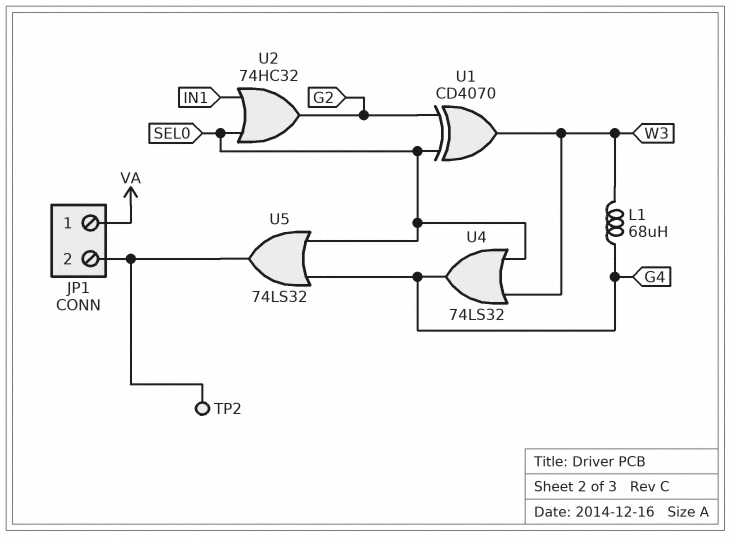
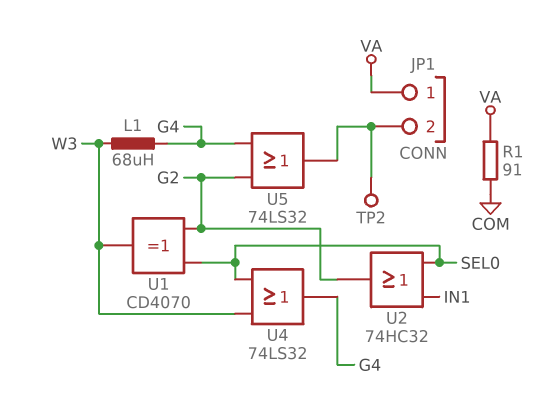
R1: none -> 91 (COM, VA)
U5: OR 74LS32 (in G4, in SEL0, out JP1/2) -> OR 74LS32 (in G2, in G4, out JP1/2)

